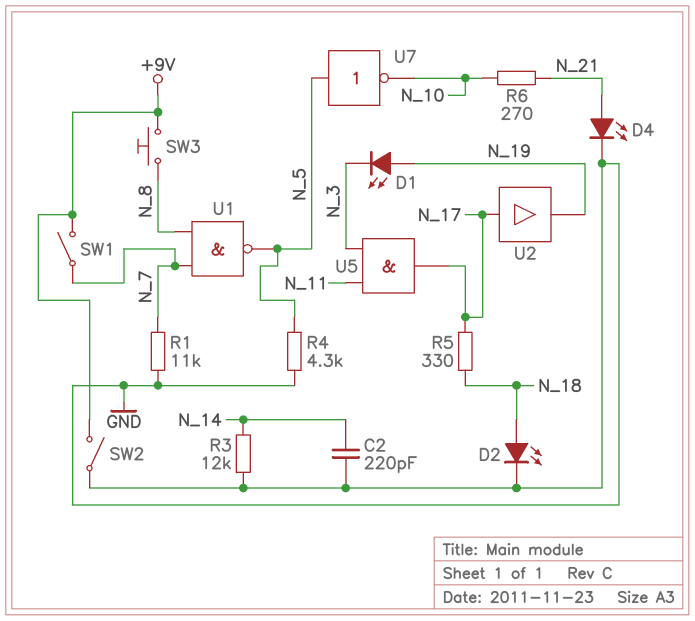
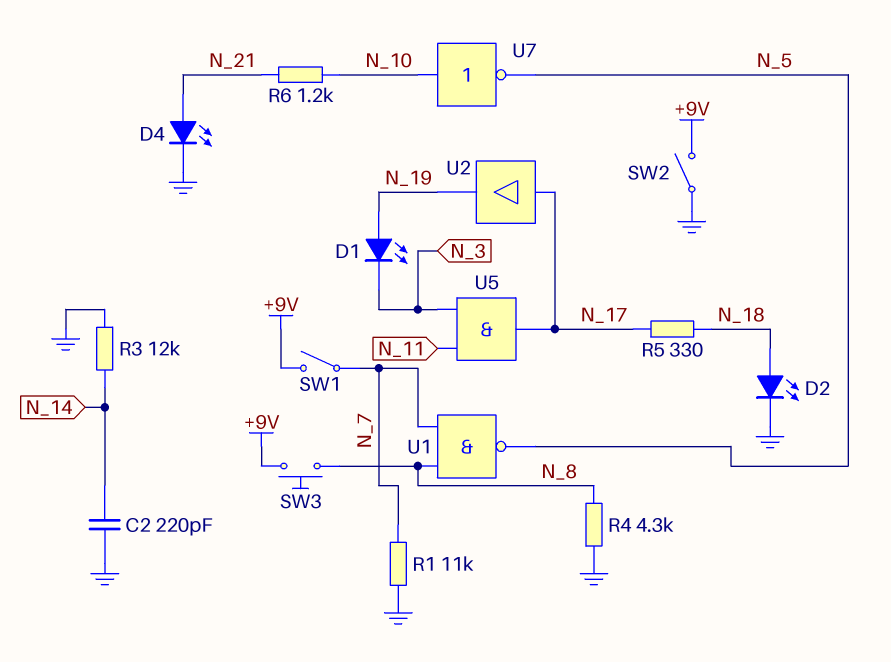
R4: 4.3k (GND, N_5) -> 4.3k (GND, N_8)
R6: 270 (N_10, N_21) -> 1.2k (N_10, N_21)
U7: NOT (in N_5, out N_10) -> NOT (in N_10, out N_5)

